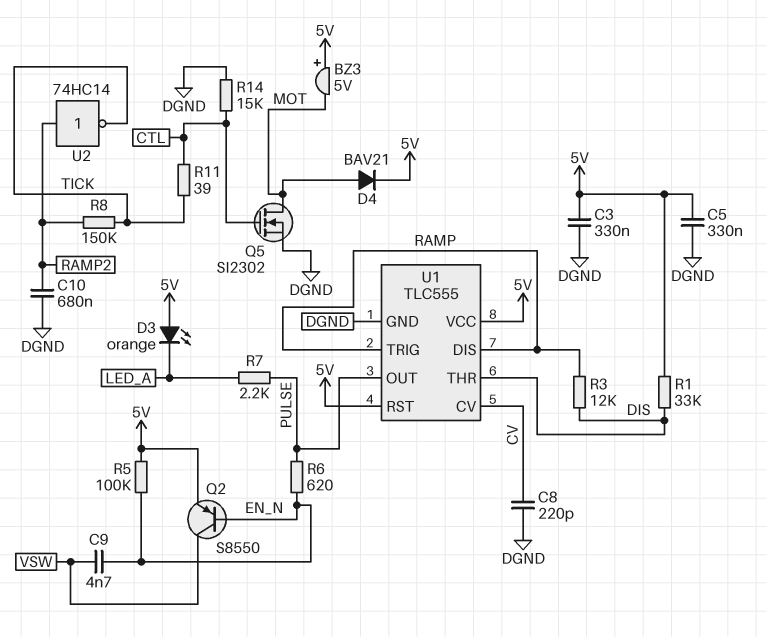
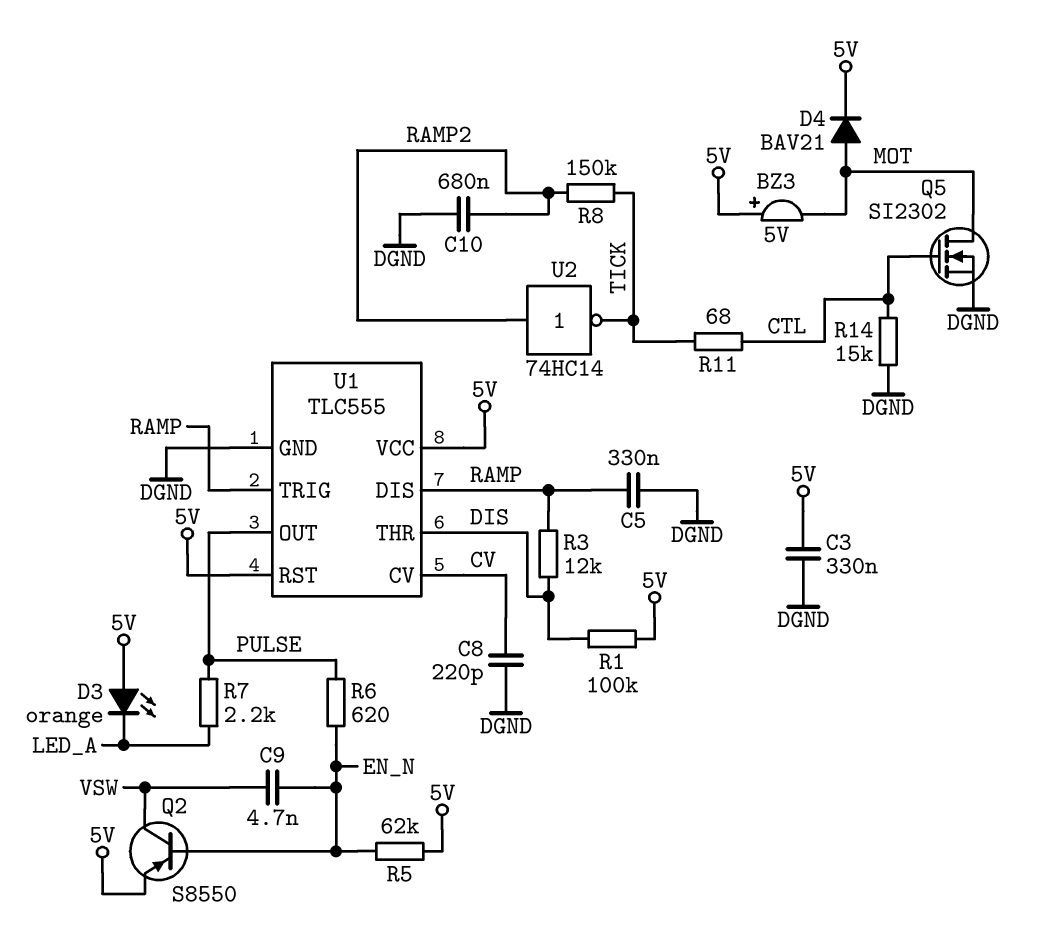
C5: 330nF (5V, DGND) -> 330nF (DGND, RAMP)
R1: 33k (5V, DIS) -> 100k (5V, DIS)
R5: 100k (5V, EN_N) -> 62k (5V, EN_N)
R11: 39 (CTL, TICK) -> 68 (CTL, TICK)

